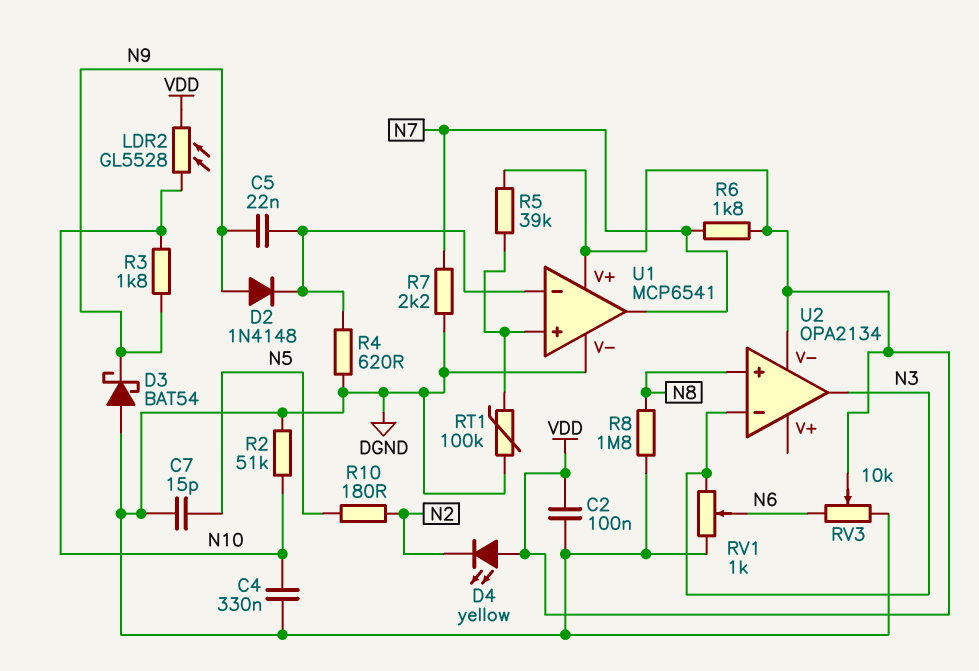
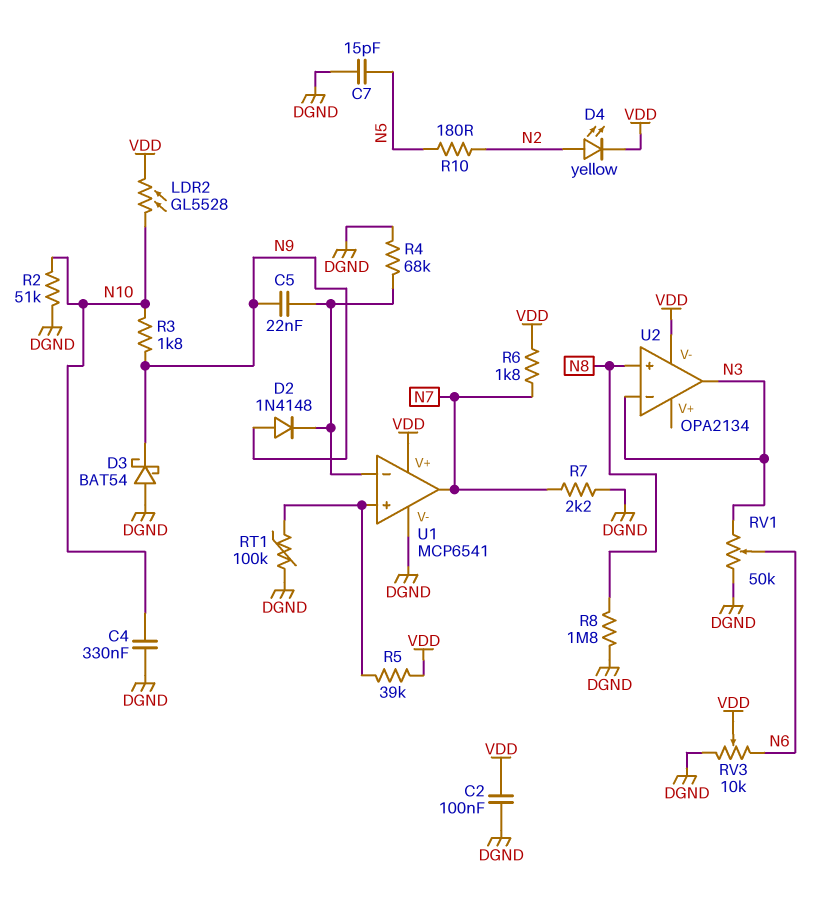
D4: LED yellow (A VDD, K N2) -> LED yellow (A N2, K VDD)
R4: 620 (DGND, U1/in-) -> 68k (DGND, U1/in-)
RV1: 1k (DGND, N3, wiper N6) -> 50k (DGND, N3, wiper N6)

